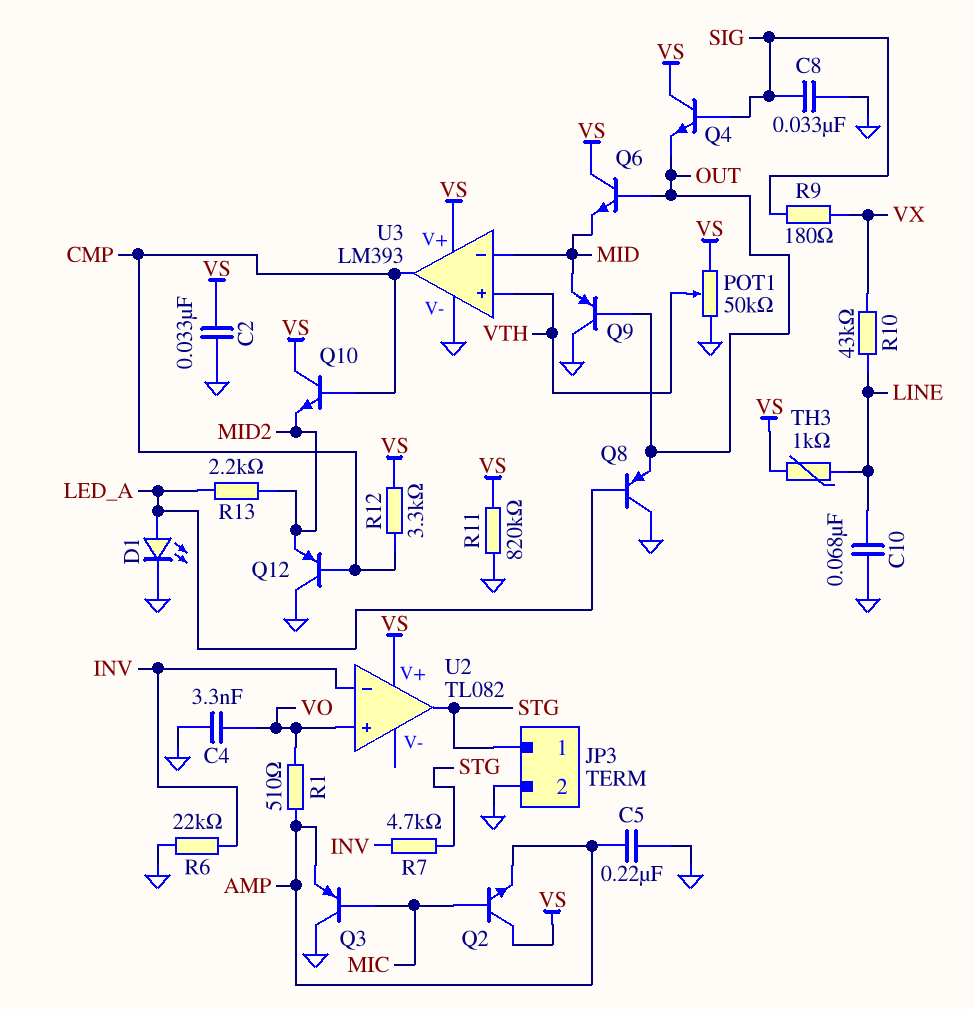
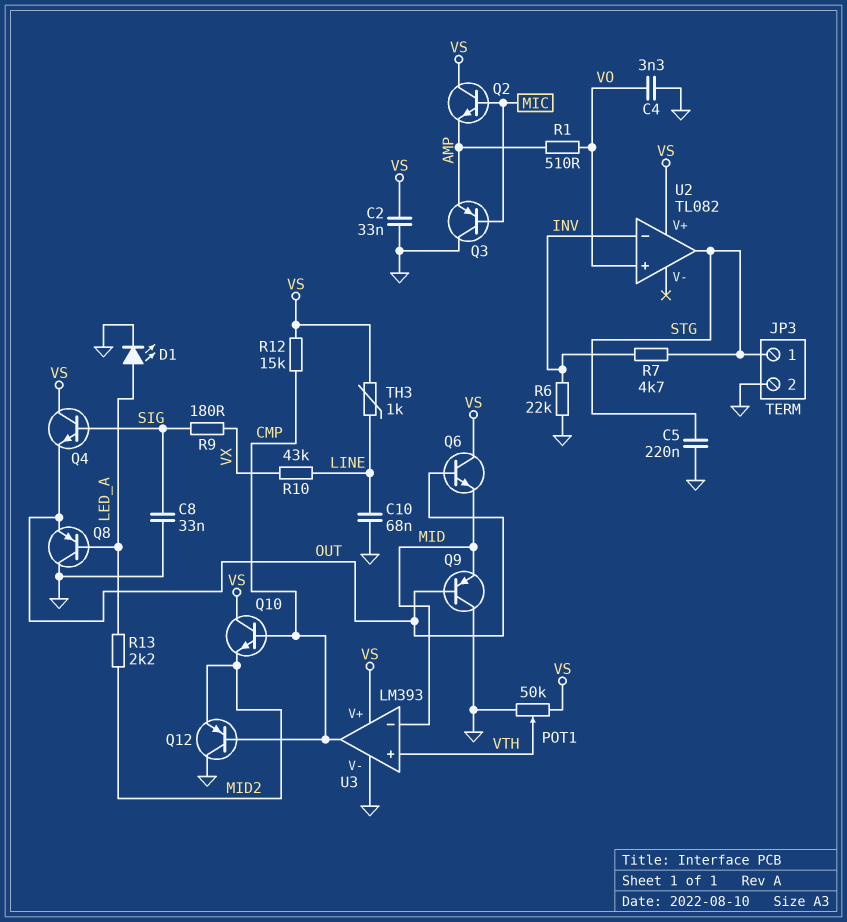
C5: 220nF (AMP, GND) -> 220nF (GND, STG)
R11: 820k (GND, VS) -> none
R12: 3.3k (CMP, VS) -> 15k (CMP, VS)

